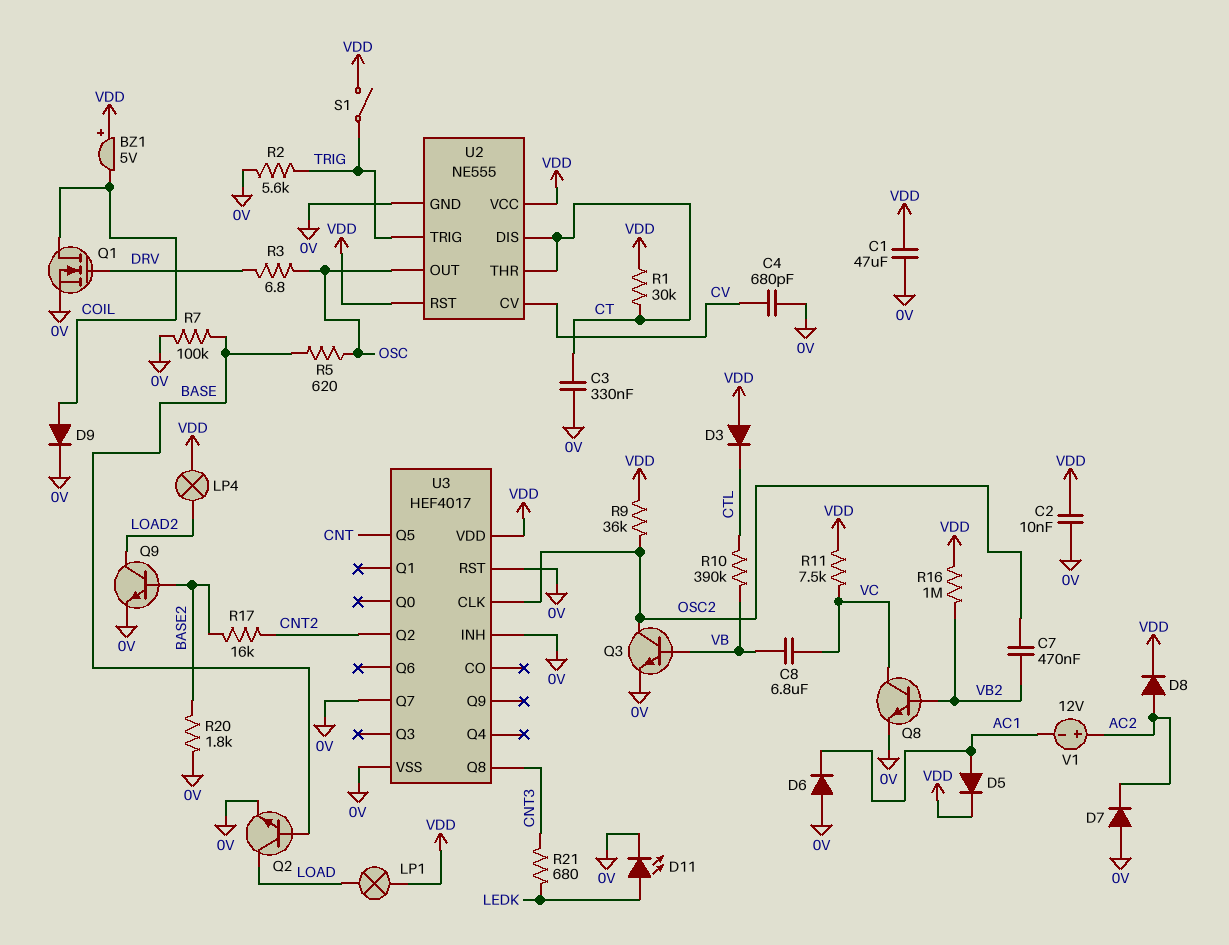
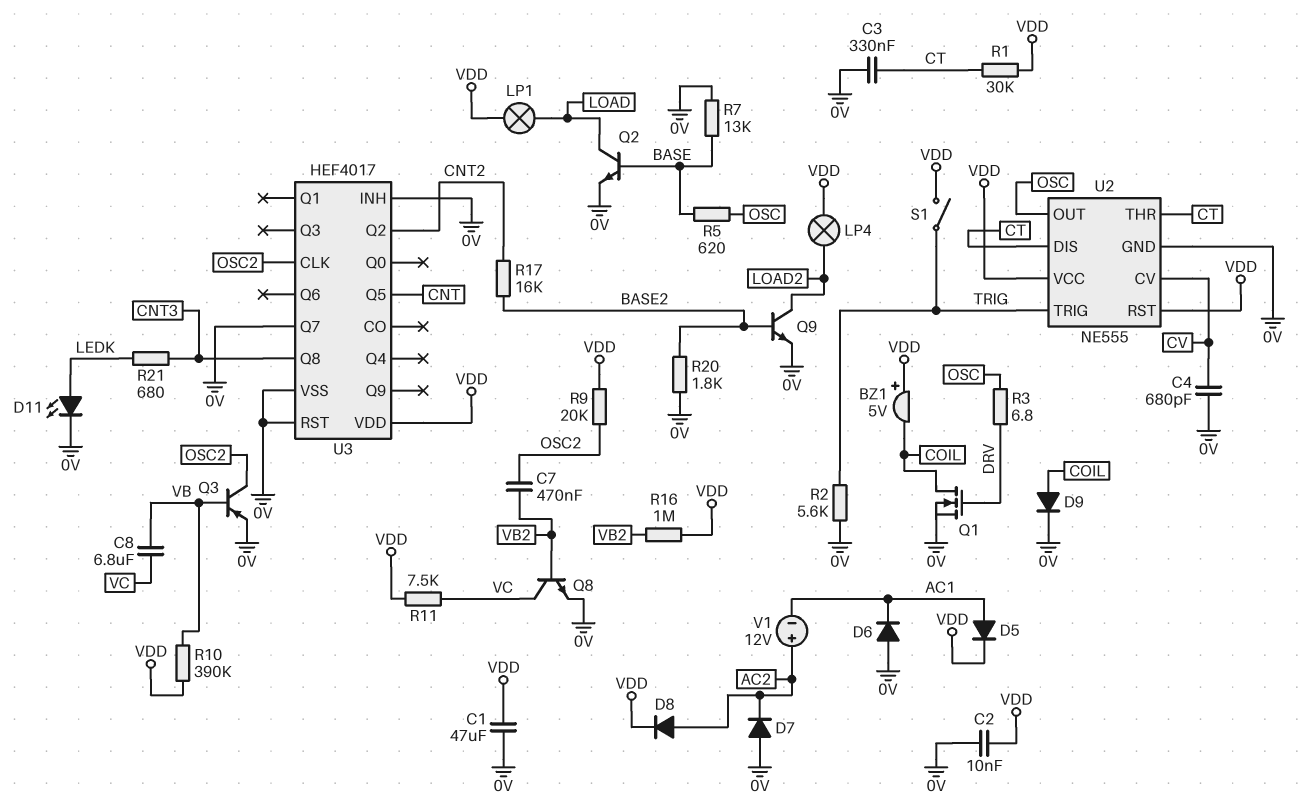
D3: diode (A VDD, K CTL) -> none
Q3: NPN (B VB, C OSC2, E 0V) -> PNP (B VB, C OSC2, E 0V)
R7: 100k (0V, BASE) -> 13k (0V, BASE)
R9: 36k (OSC2, VDD) -> 20k (OSC2, VDD)
R10: 390k (CTL, VB) -> 390k (VB, VDD)

